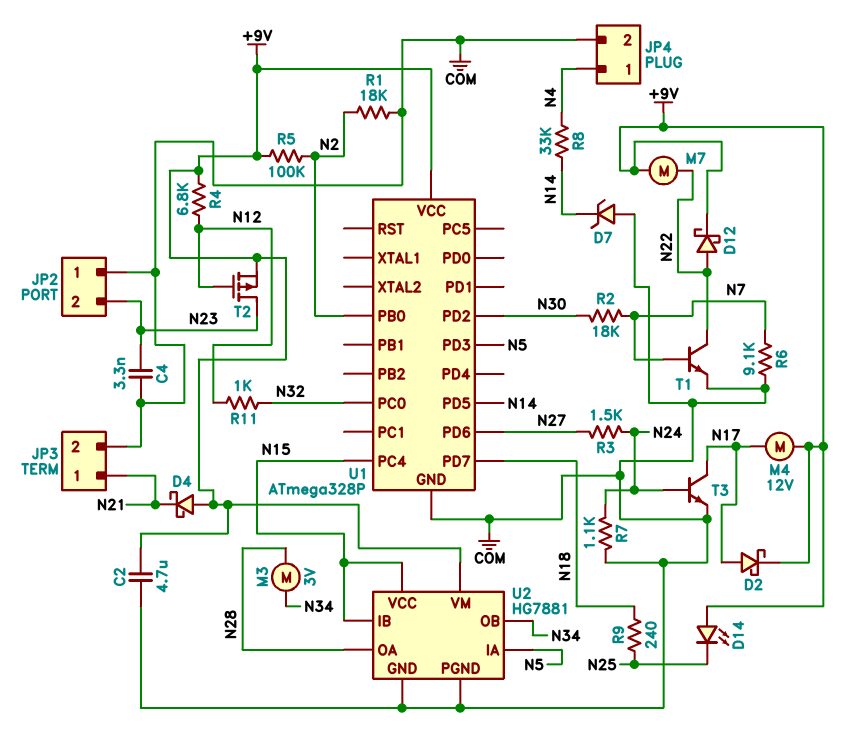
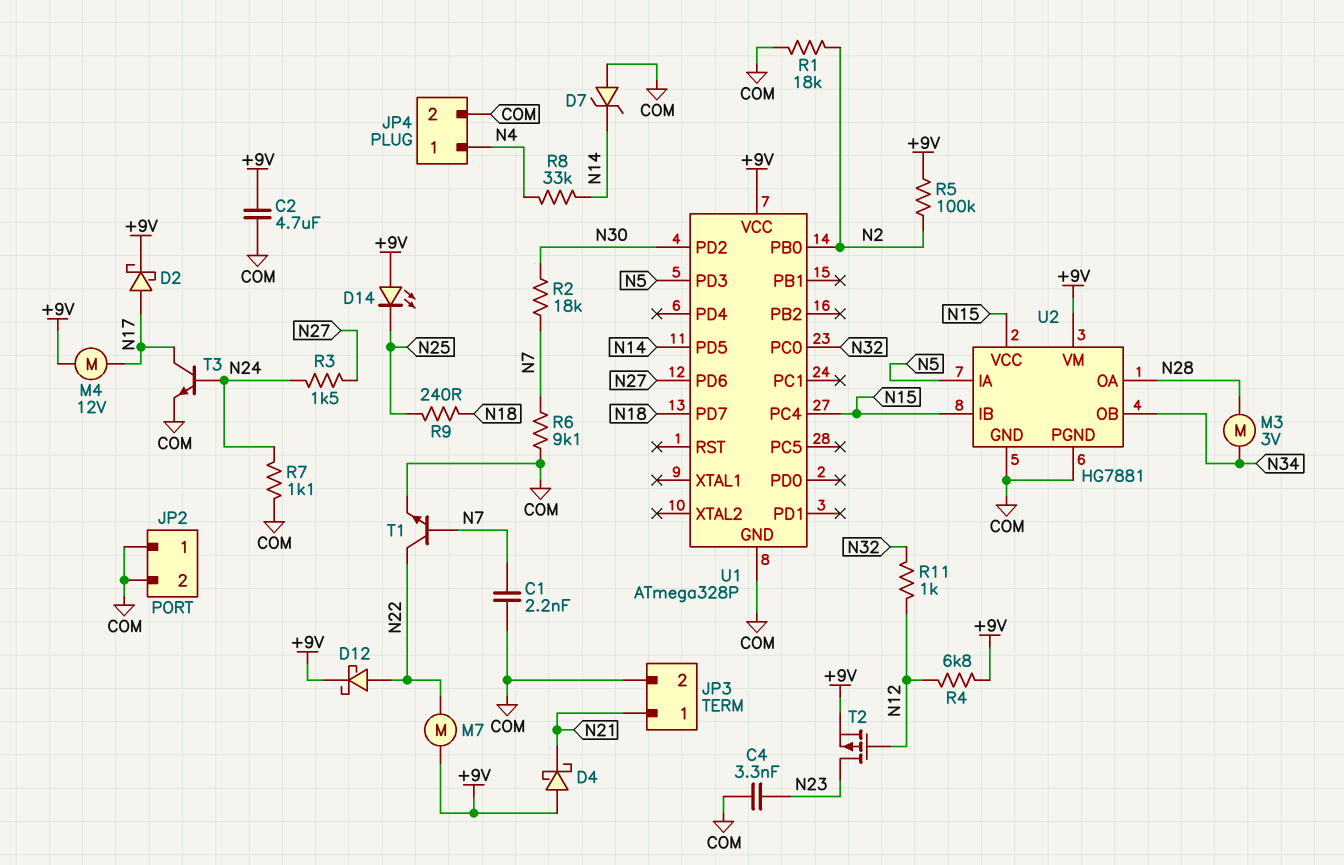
C1: none -> 2.2nF (COM, N7)
JP2 pin 2: N23 -> COM

